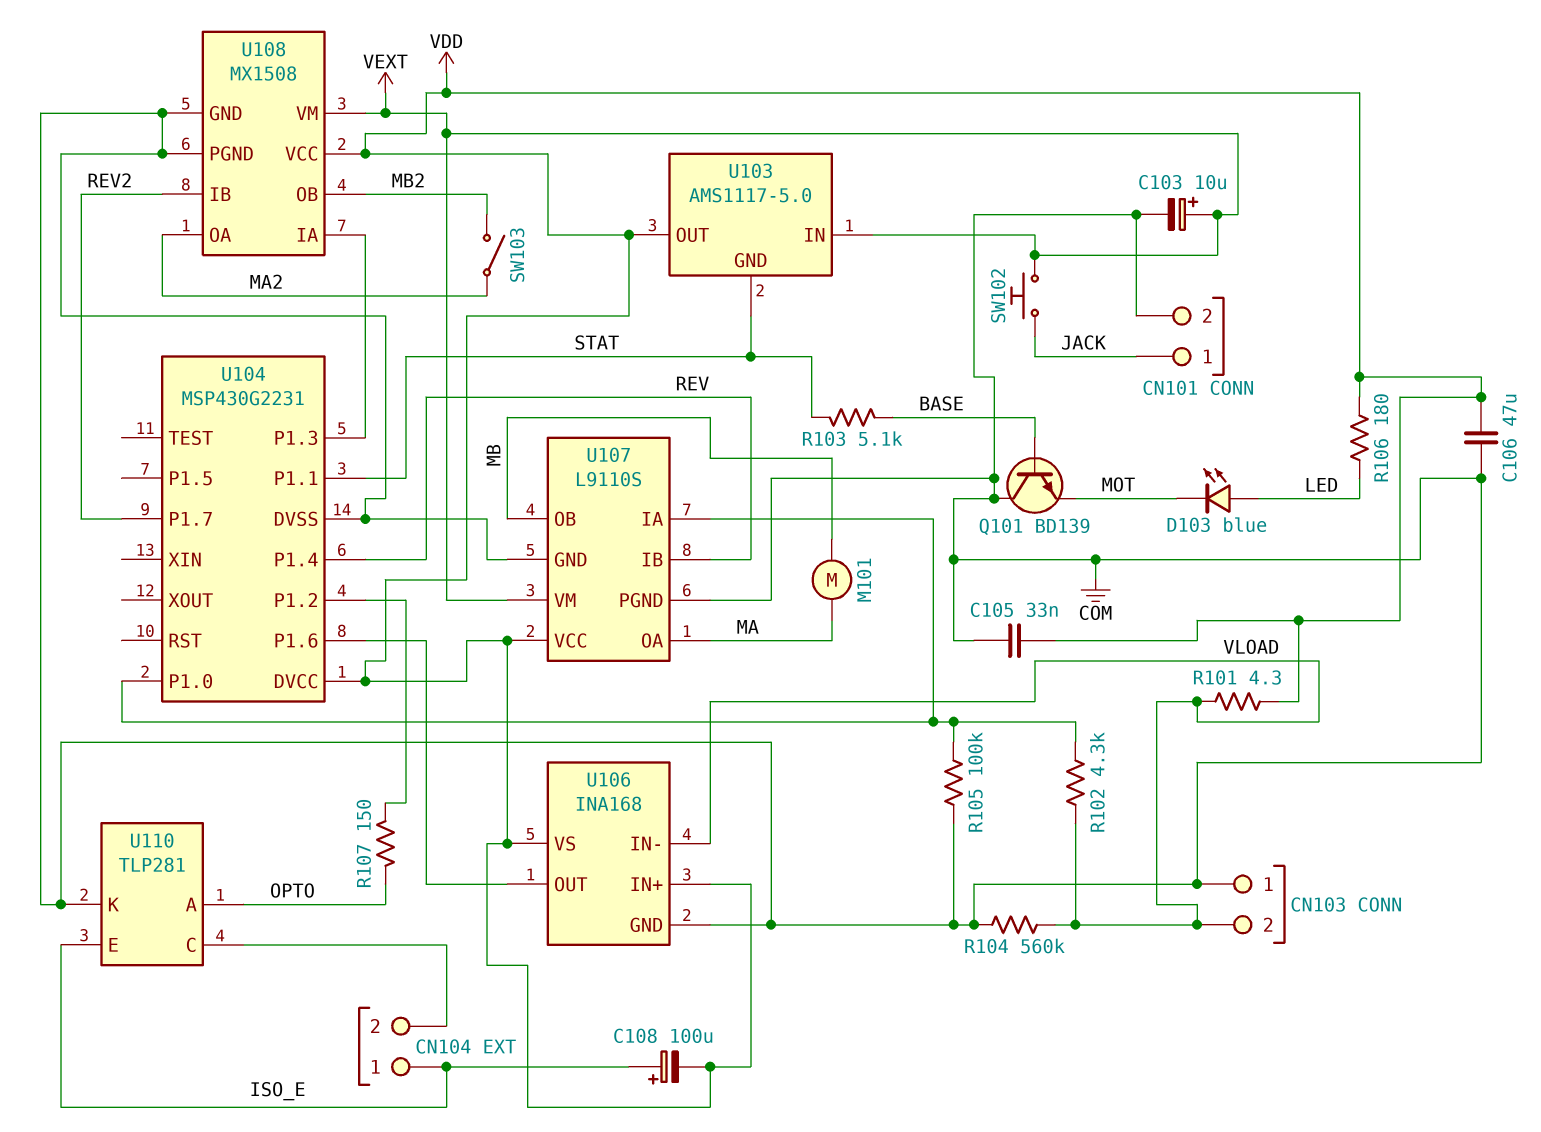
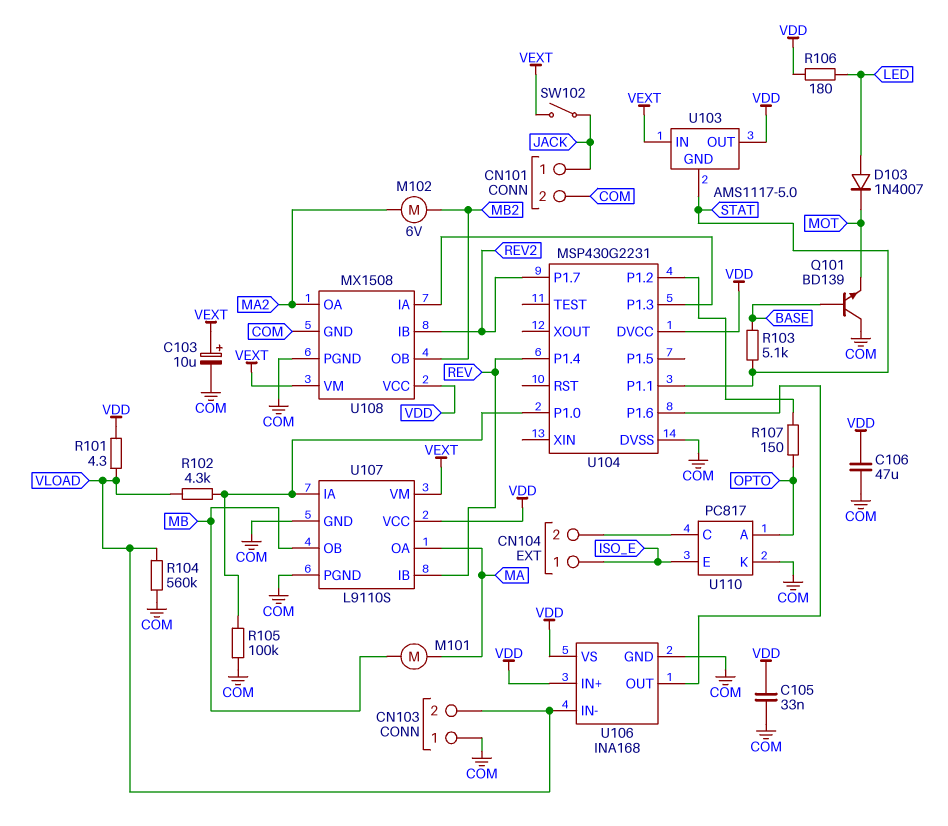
C108: 100uF (plus ISO_E, minus VDD) -> none
D103: LED blue (A LED, K MOT) -> diode 1N4007 (A LED, K MOT)
M102: none -> motor 6V (MA2, MB2)
SW102: button (JACK, VEXT) -> switch (JACK, VEXT)
SW103: switch (MA2, MB2) -> none
U110: TLP281 -> PC817

